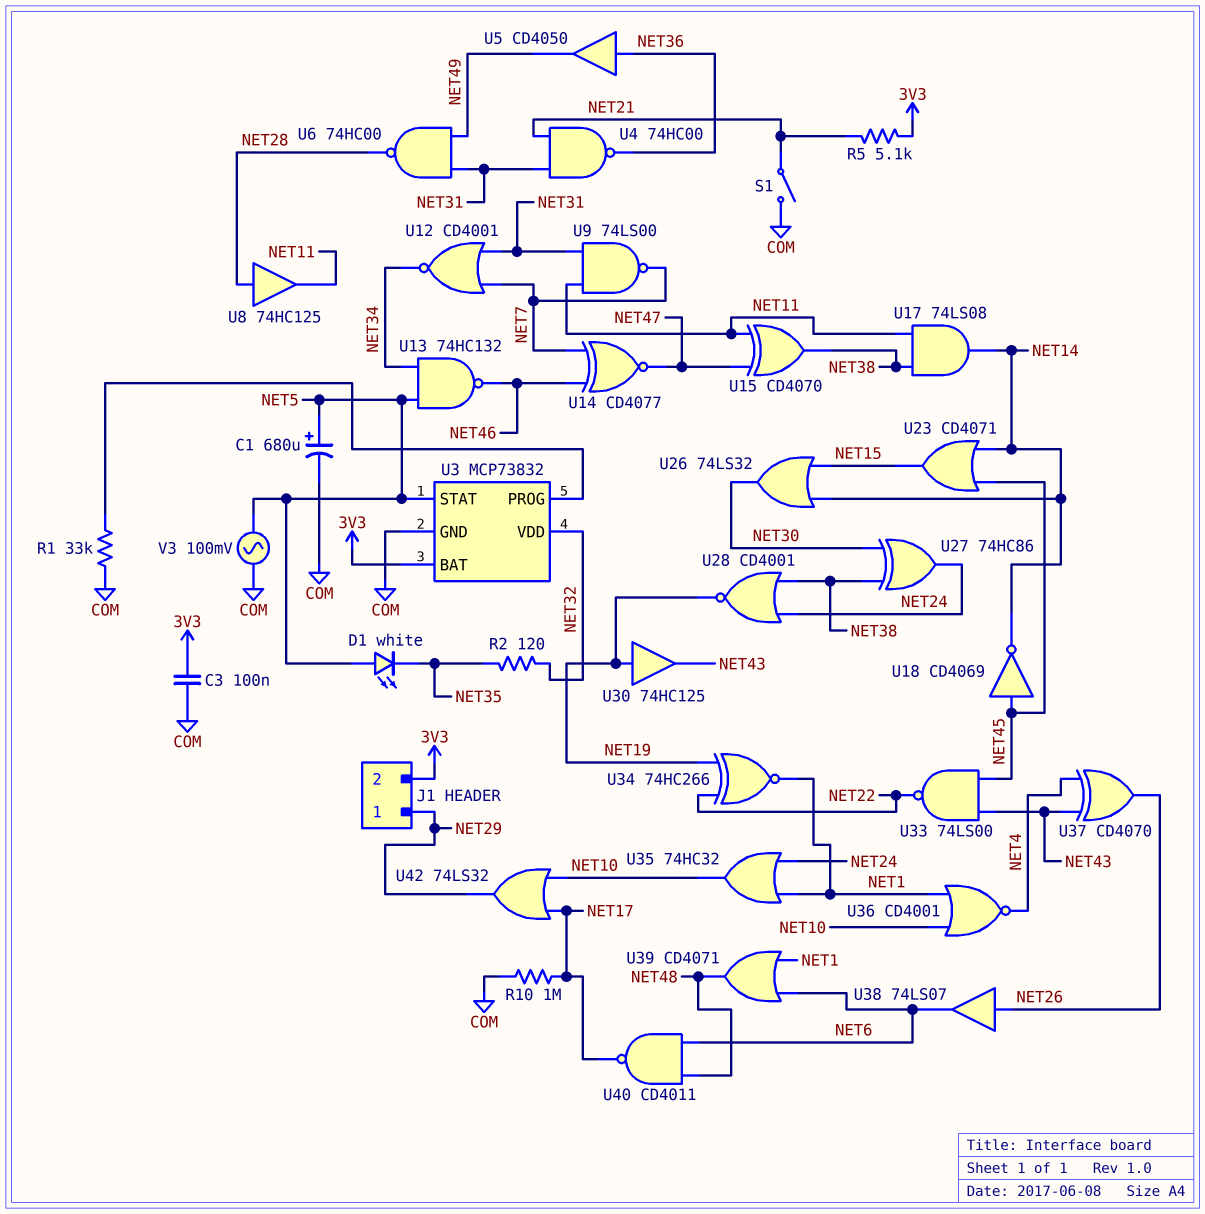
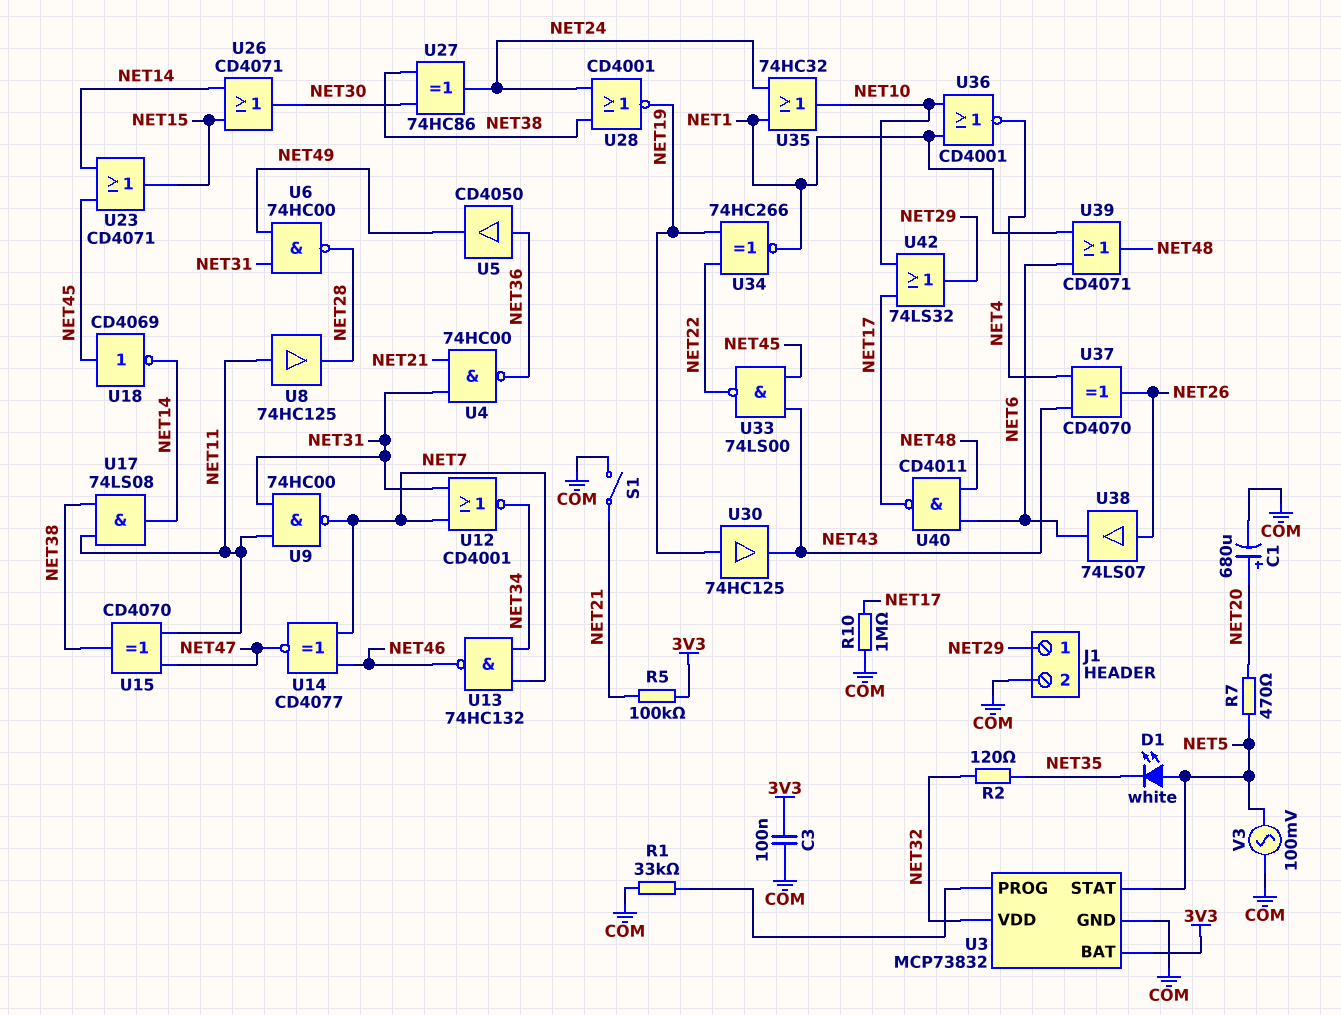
C1: 680uF (plus NET5, minus COM) -> 680uF (plus NET20, minus COM)
J1 pin 2: 3V3 -> COM
R5: 5.1k (3V3, NET21) -> 100k (3V3, NET21)
R7: none -> 470 (NET5, NET20)
U8: buffer 74HC125 (in NET28, out NET11) -> buffer 74HC125 (in NET11, out NET28)
U9: NAND 74LS00 (in NET11, in NET31, out NET7) -> NAND 74HC00 (in NET11, in NET31, out NET7)
U13: NAND 74HC132 (in NET5, in NET34, out NET46) -> NAND 74HC132 (in NET7, in NET34, out NET46)
U26: OR 74LS32 (in NET14, in NET15, out NET30) -> OR CD4071 (in NET14, in NET15, out NET30)

